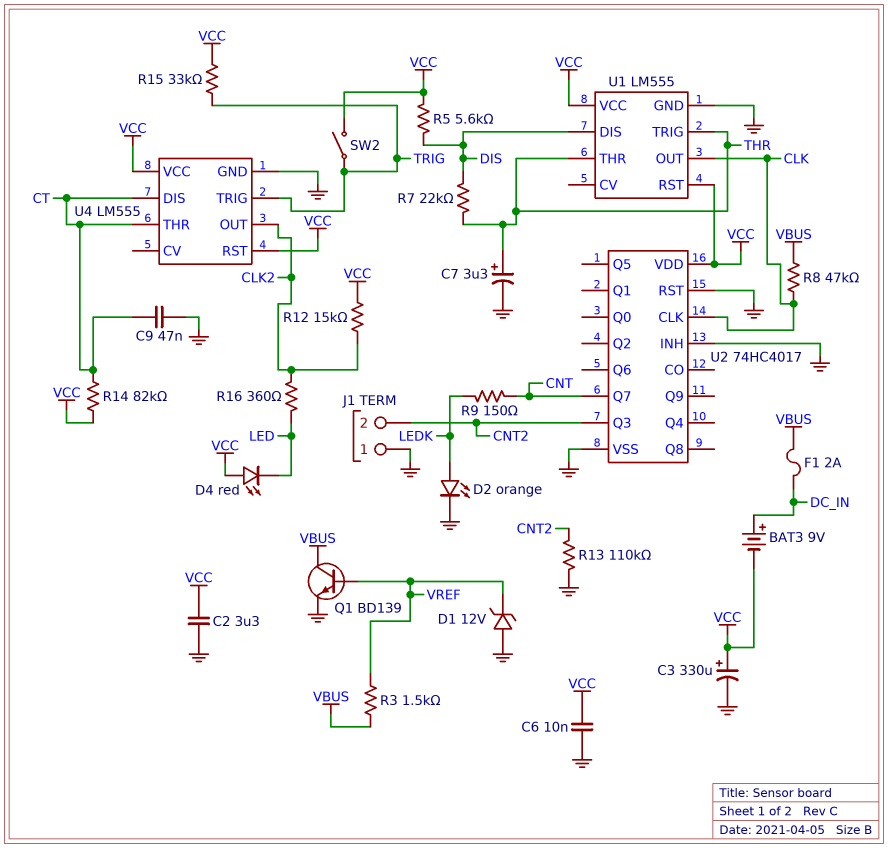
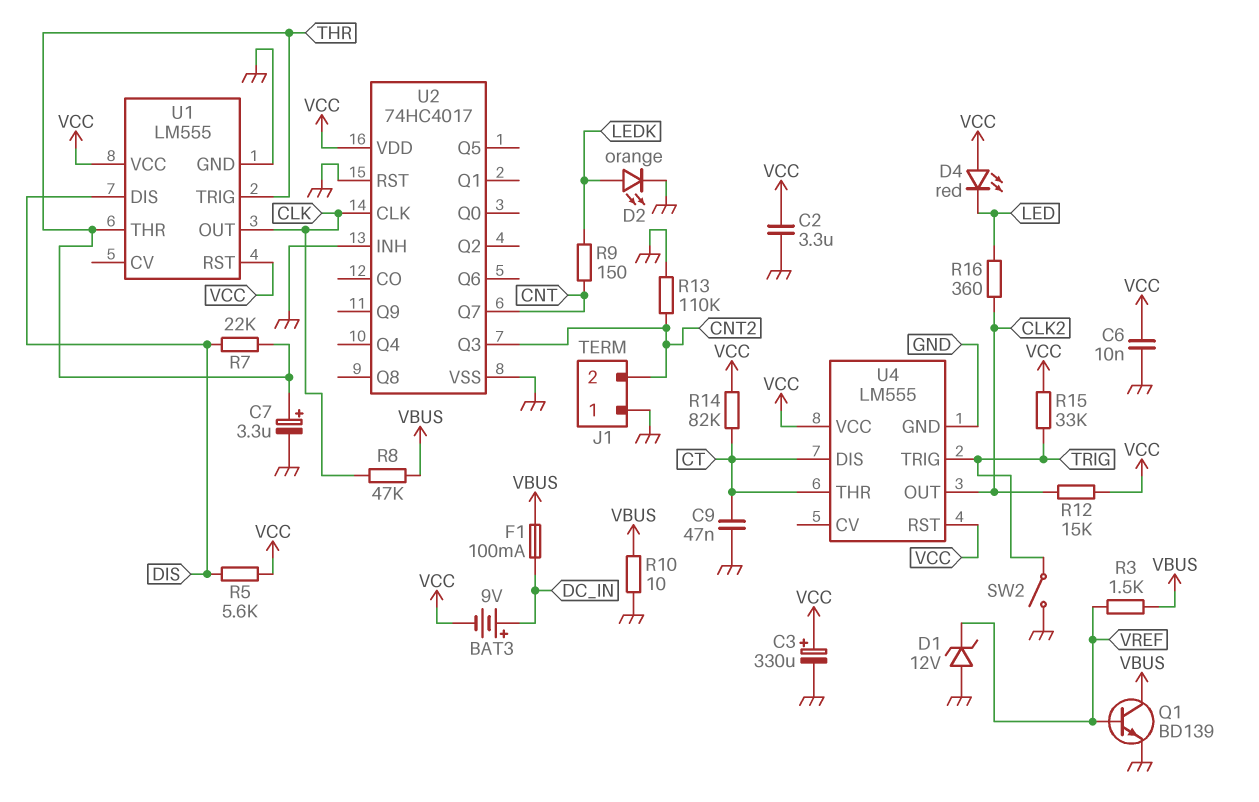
F1: 2A (DC_IN, VBUS) -> 100mA (DC_IN, VBUS)
R10: none -> 10 (GND, VBUS)
SW2: switch (TRIG, VCC) -> switch (GND, TRIG)

